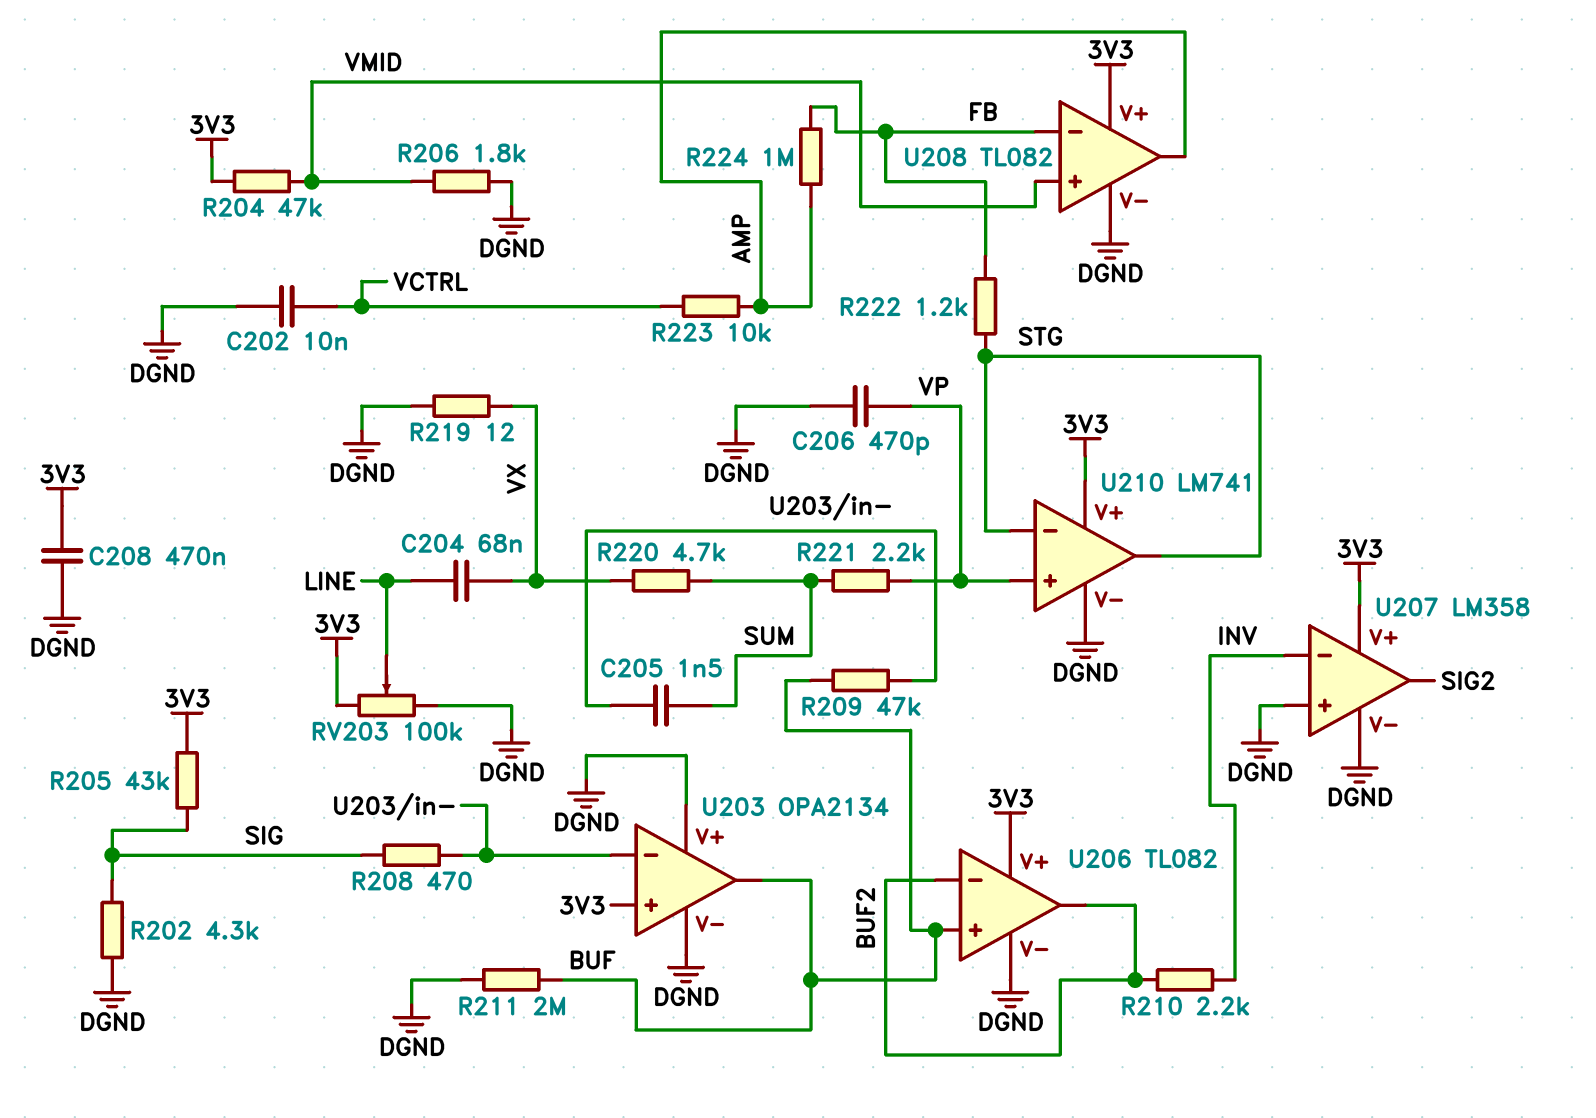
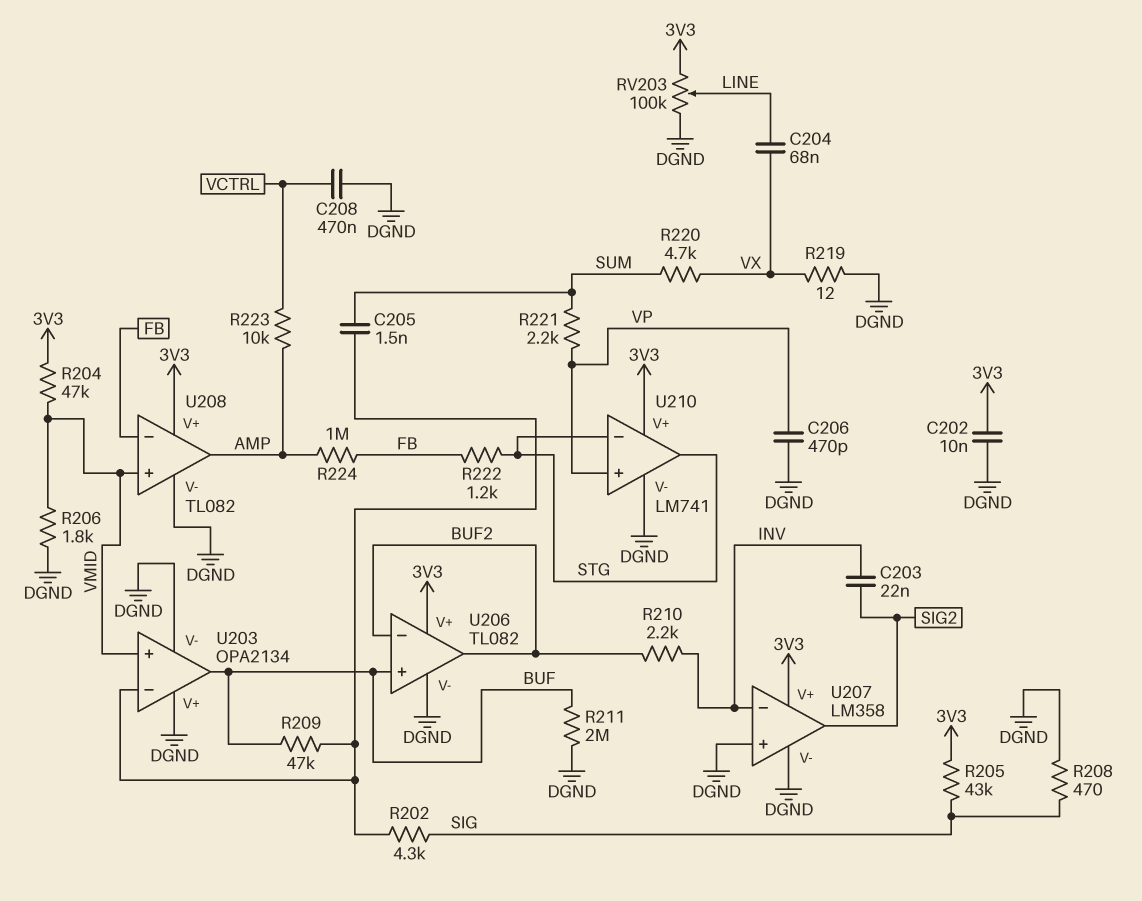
C202: 10nF (DGND, VCTRL) -> 10nF (3V3, DGND)
C203: none -> 22nF (INV, SIG2)
C208: 470nF (3V3, DGND) -> 470nF (DGND, VCTRL)
R202: 4.3k (DGND, SIG) -> 4.3k (SIG, U203/in-)
R208: 470 (SIG, U203/in-) -> 470 (DGND, SIG)
U203 pin in+: 3V3 -> VMID

